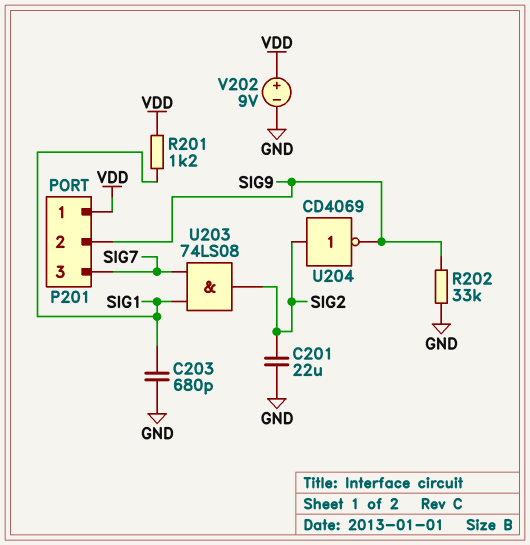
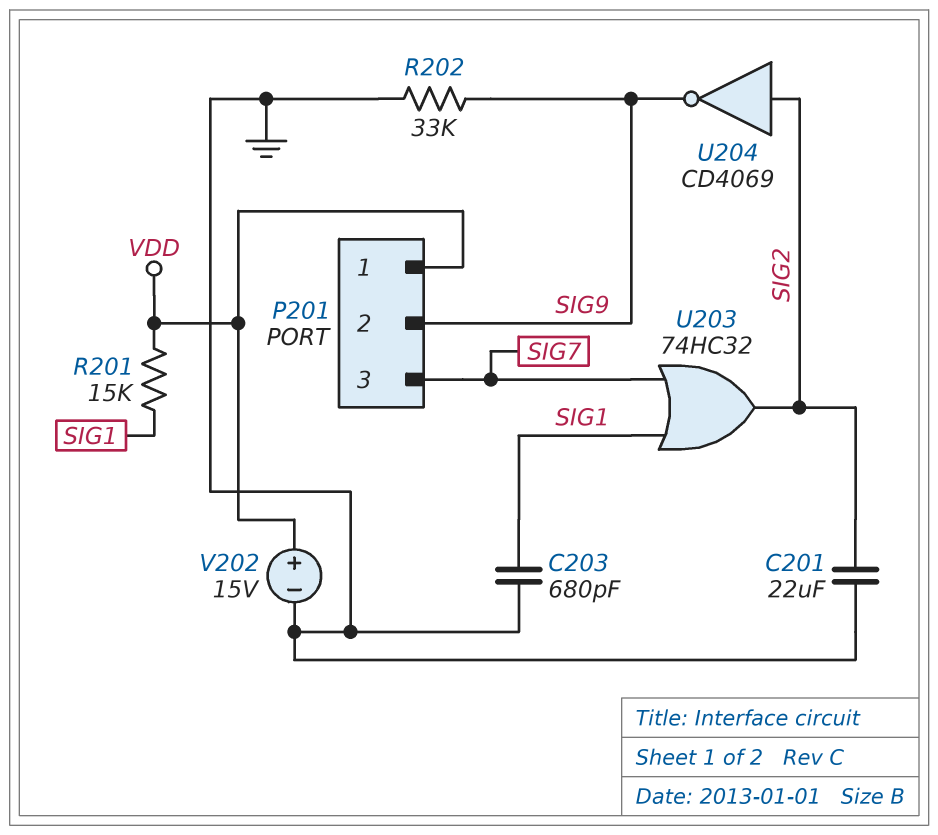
R201: 1.2k (SIG1, VDD) -> 15k (SIG1, VDD)
U203: AND 74LS08 (in SIG1, in SIG7, out SIG2) -> OR 74HC32 (in SIG1, in SIG7, out SIG2)
V202: 9V (plus VDD, minus GND) -> 15V (plus VDD, minus GND)

